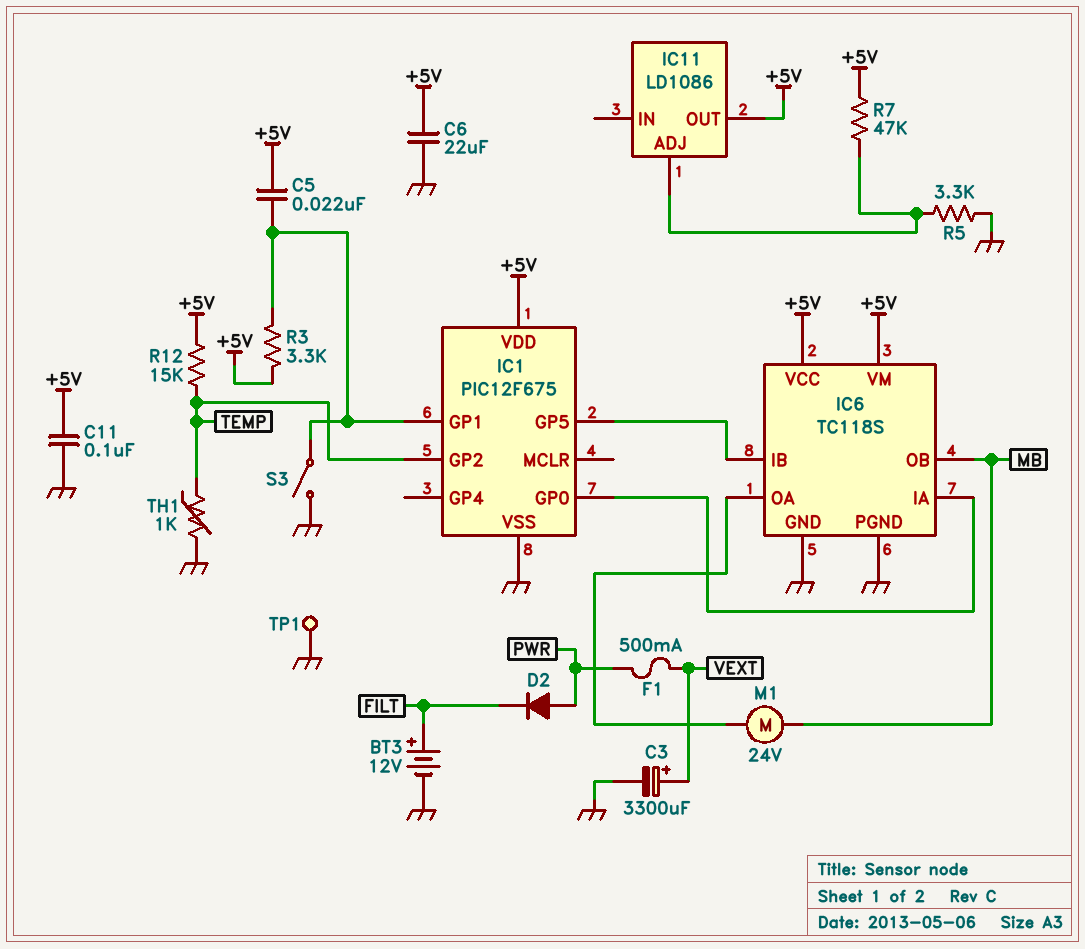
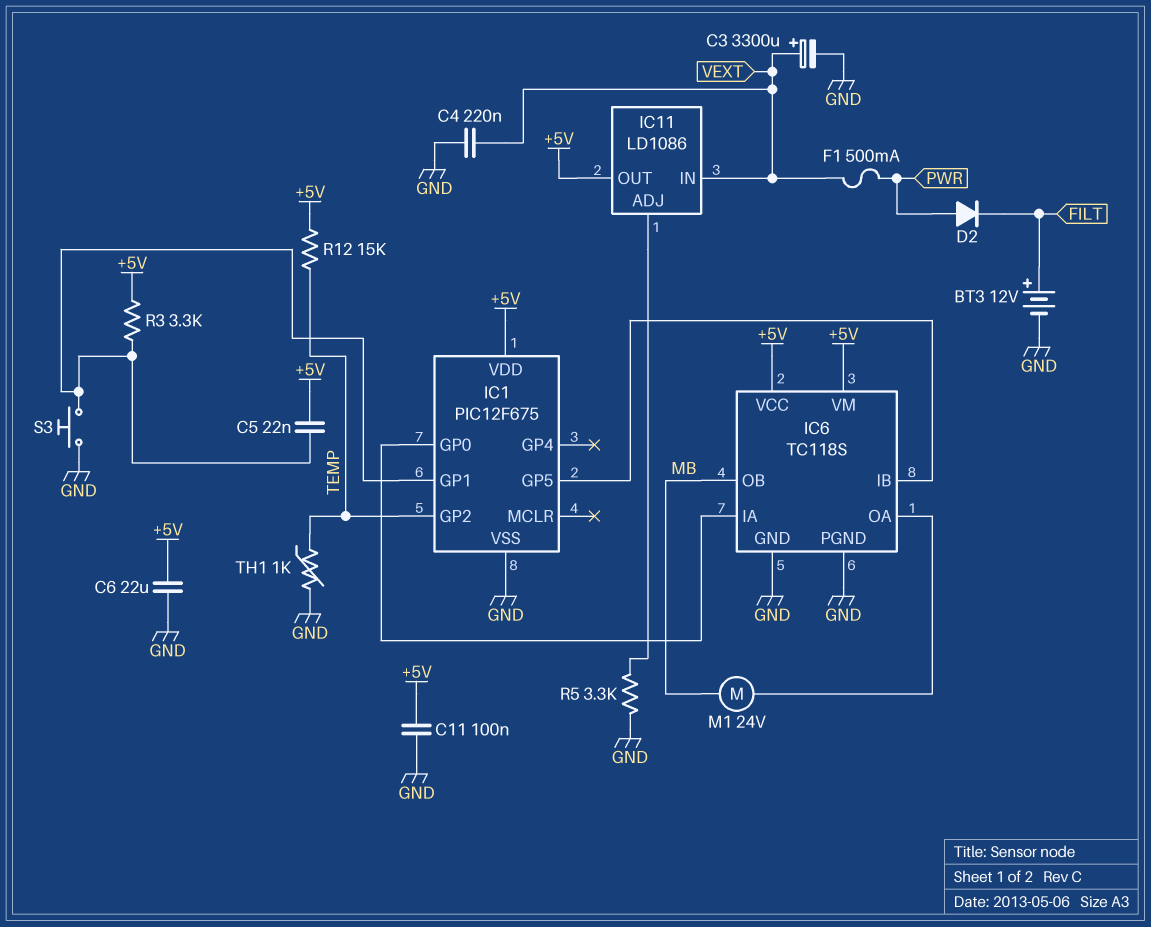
C4: none -> 220nF (GND, VEXT)
IC11 pin IN: none -> VEXT
R7: 47k (+5V, IC11/ADJ) -> none
S3: switch (GND, IC1/GP1) -> button (GND, IC1/GP1)
TP1: test point (GND) -> none

